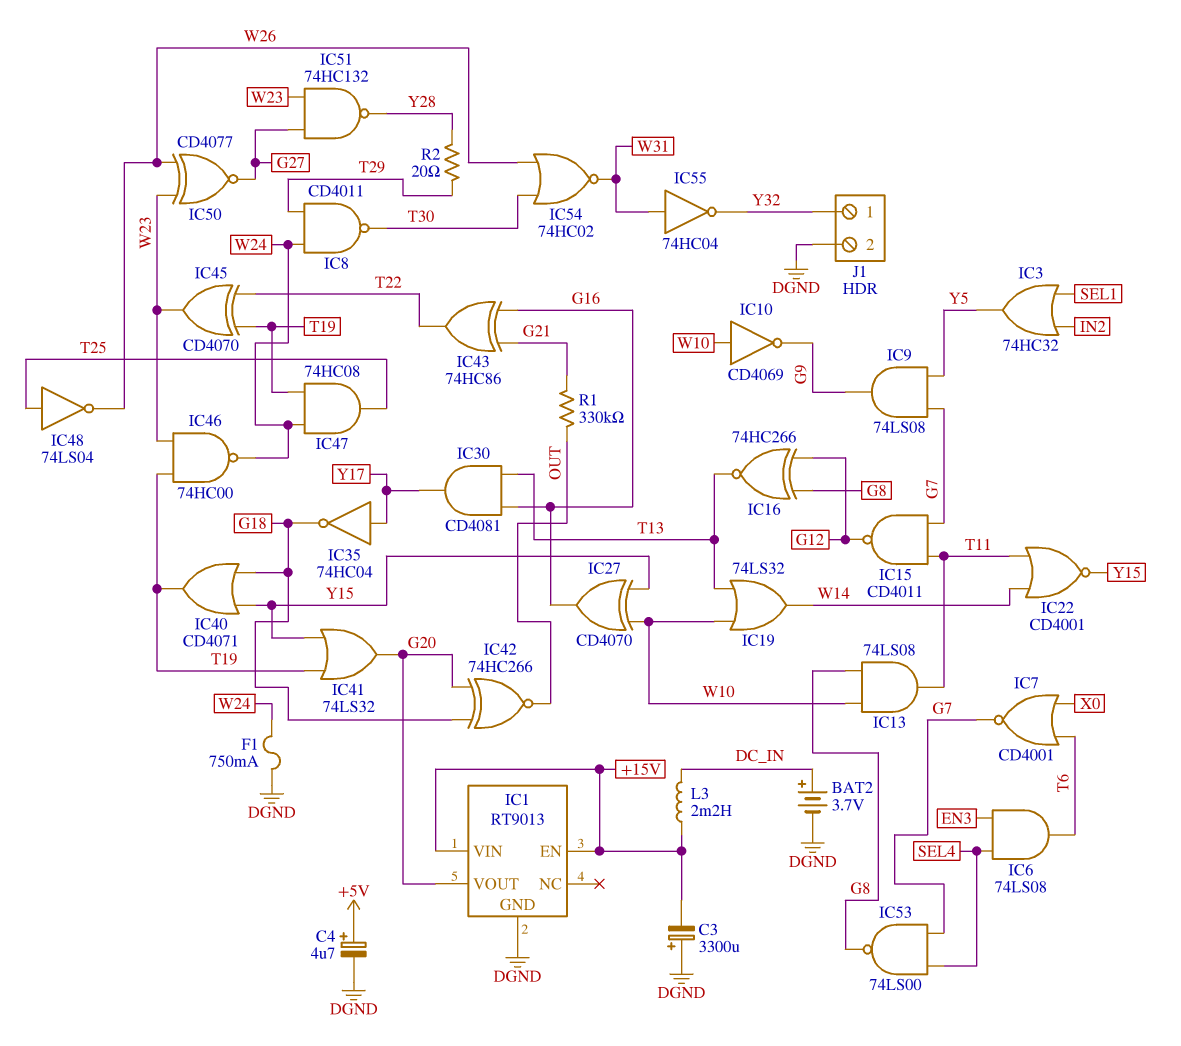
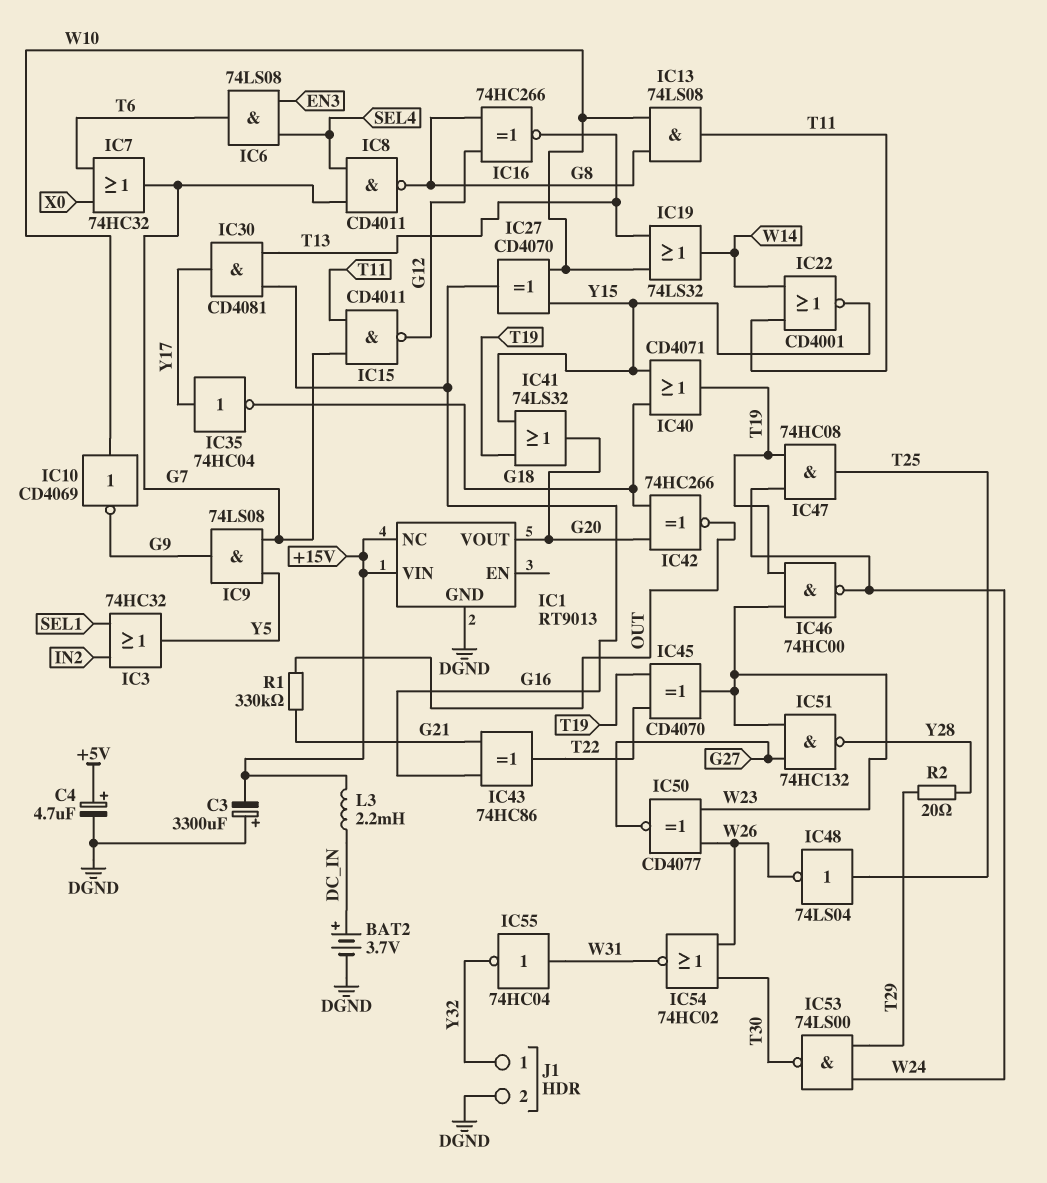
F1: 750mA (DGND, W24) -> none
IC1 pin EN: +15V -> none
IC1 pin NC: none -> +15V
IC7: NOR CD4001 (in T6, in X0, out G7) -> OR 74HC32 (in T6, in X0, out G7)
IC8: NAND CD4011 (in T29, in W24, out T30) -> NAND CD4011 (in G7, in SEL4, out G8)
IC53: NAND 74LS00 (in G7, in SEL4, out G8) -> NAND 74LS00 (in T29, in W24, out T30)

